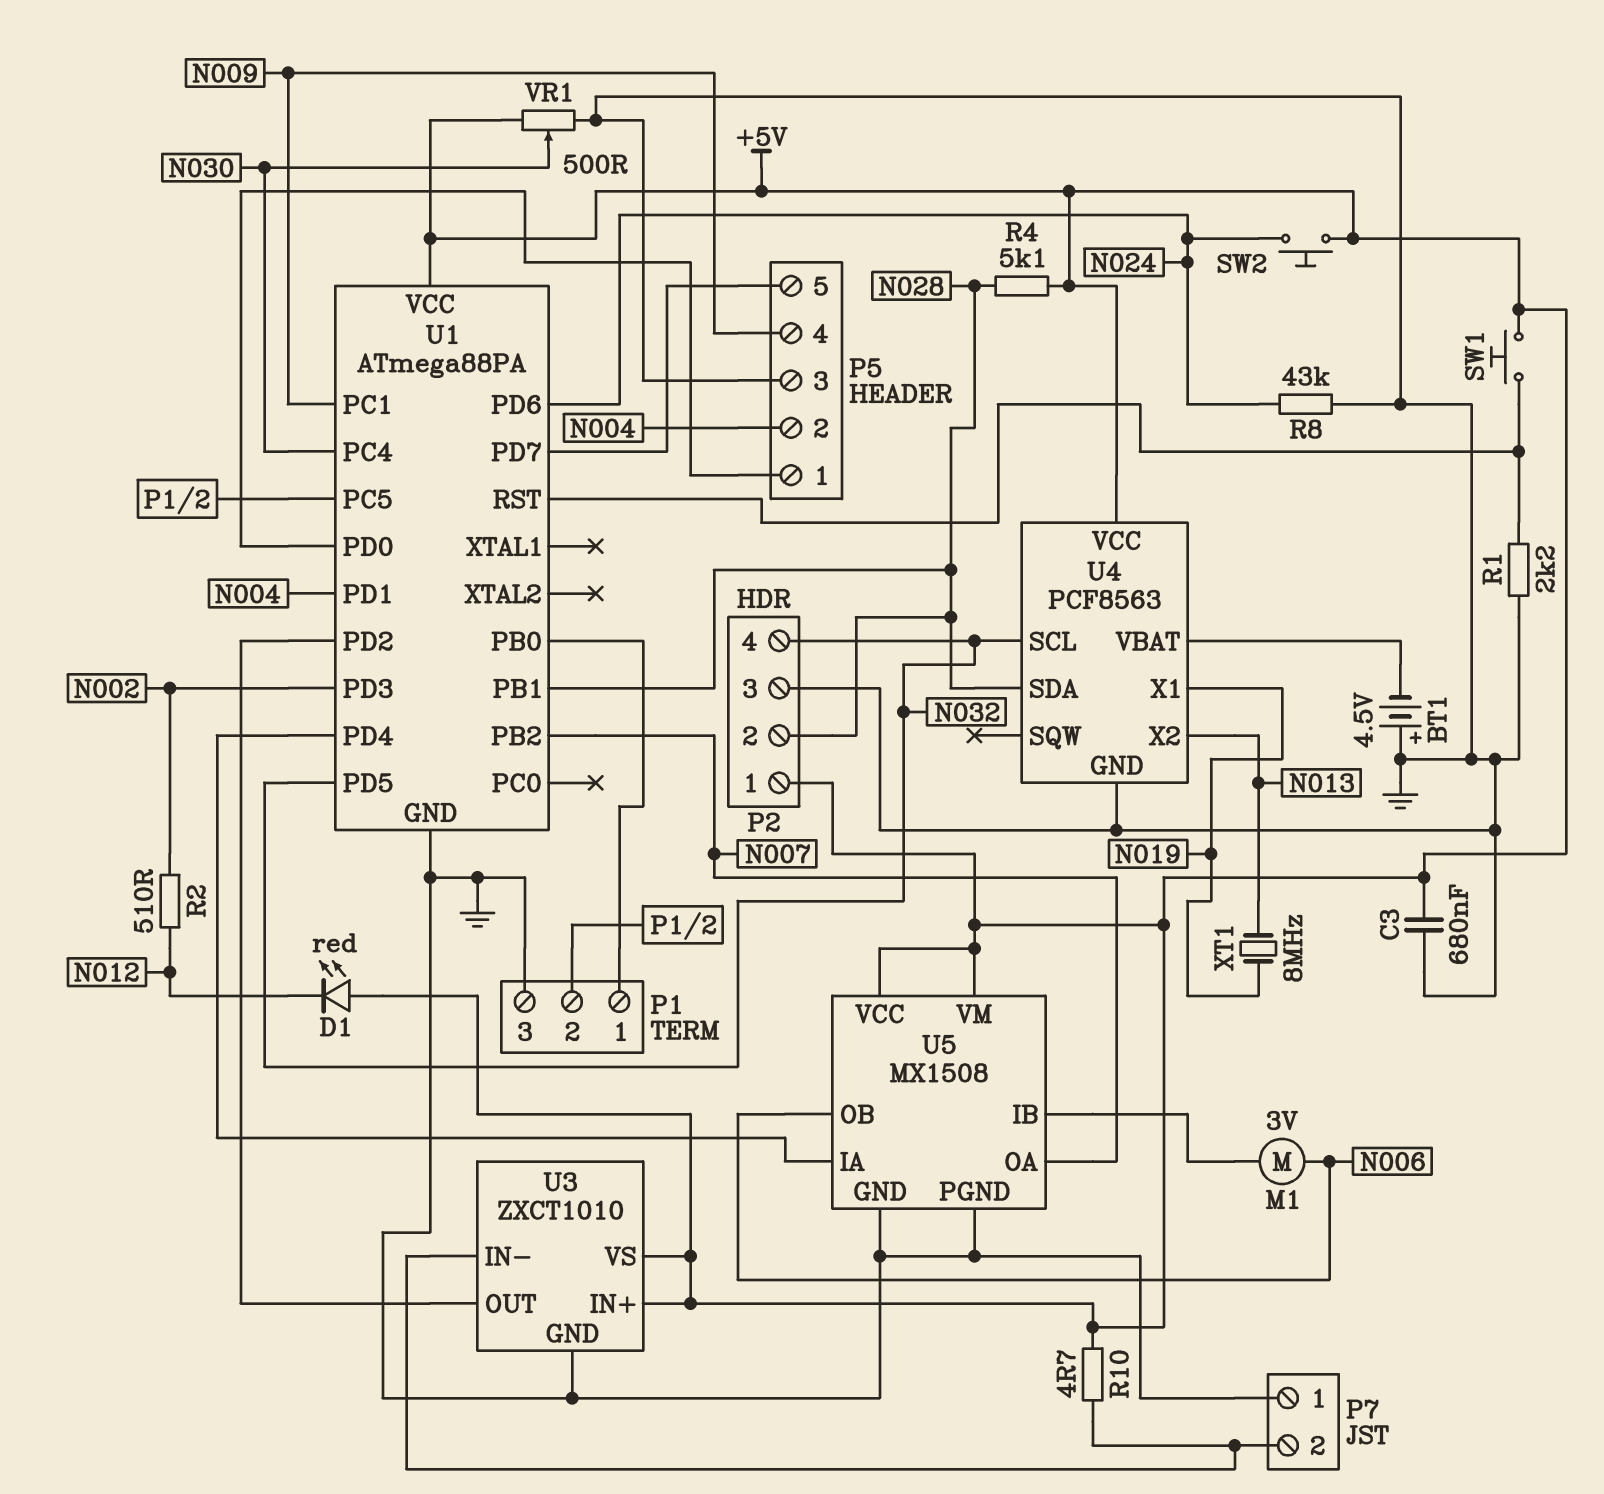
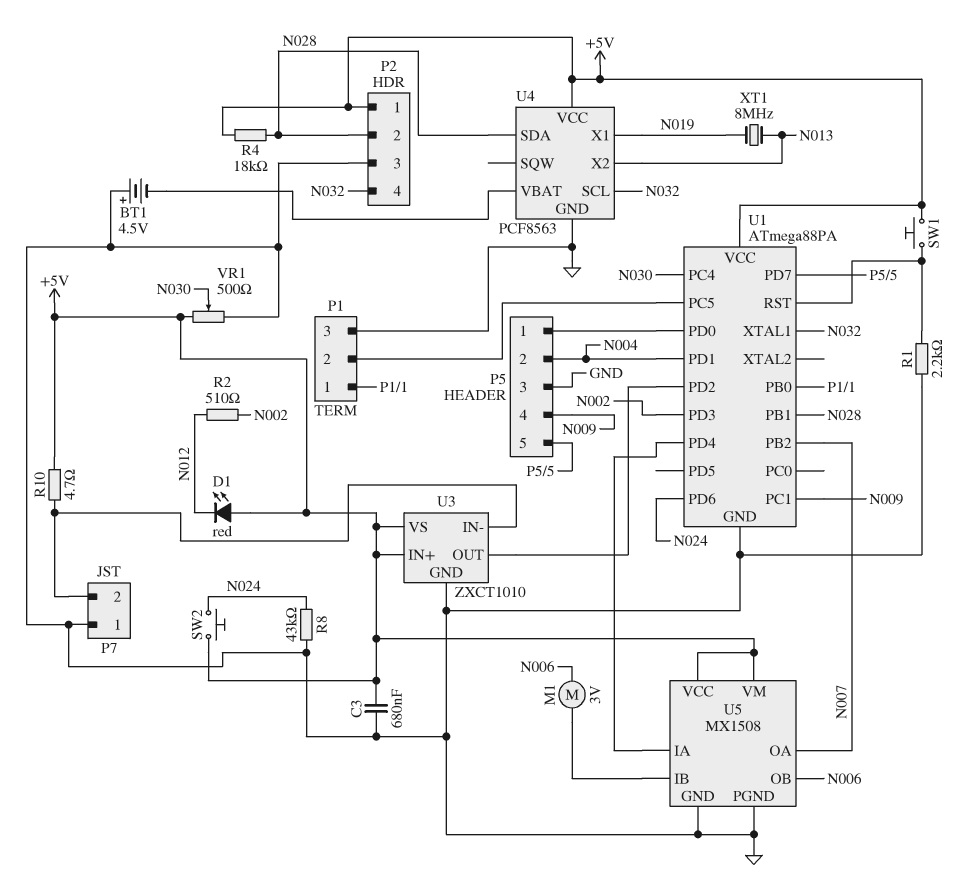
R4: 5.1k (+5V, N028) -> 18k (+5V, N028)
U1 pin PD5: N032 -> none
U1 pin XTAL1: none -> N032

